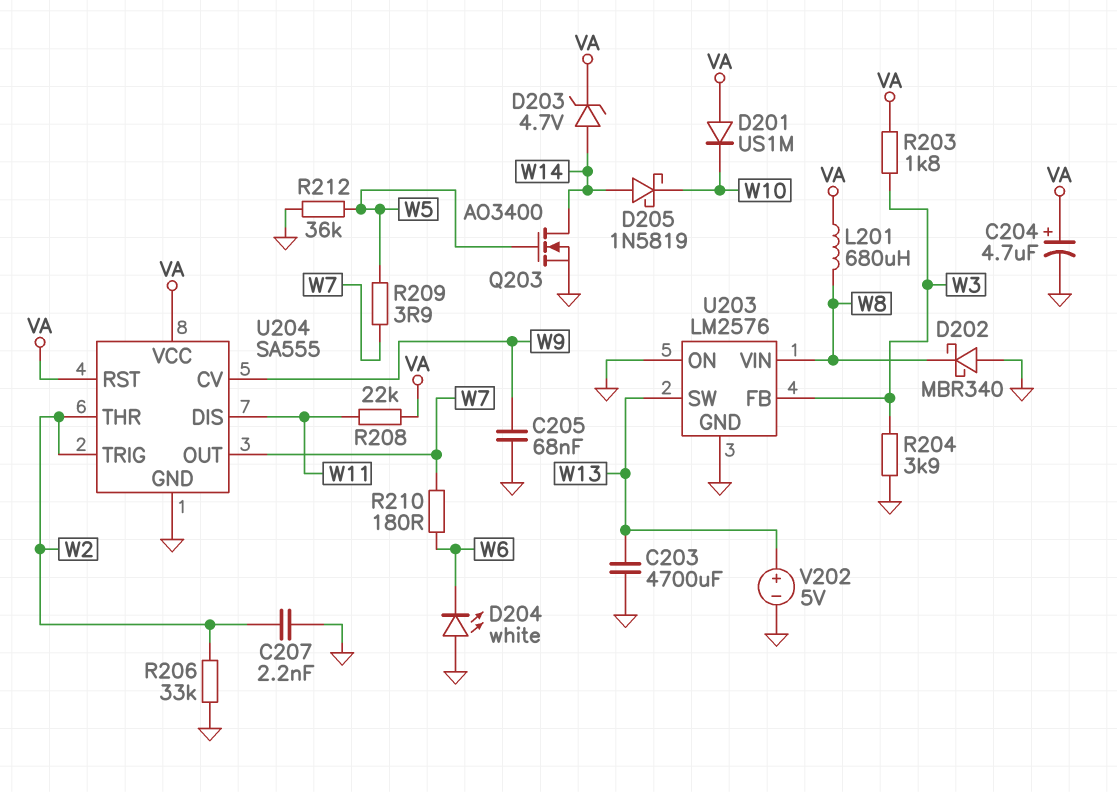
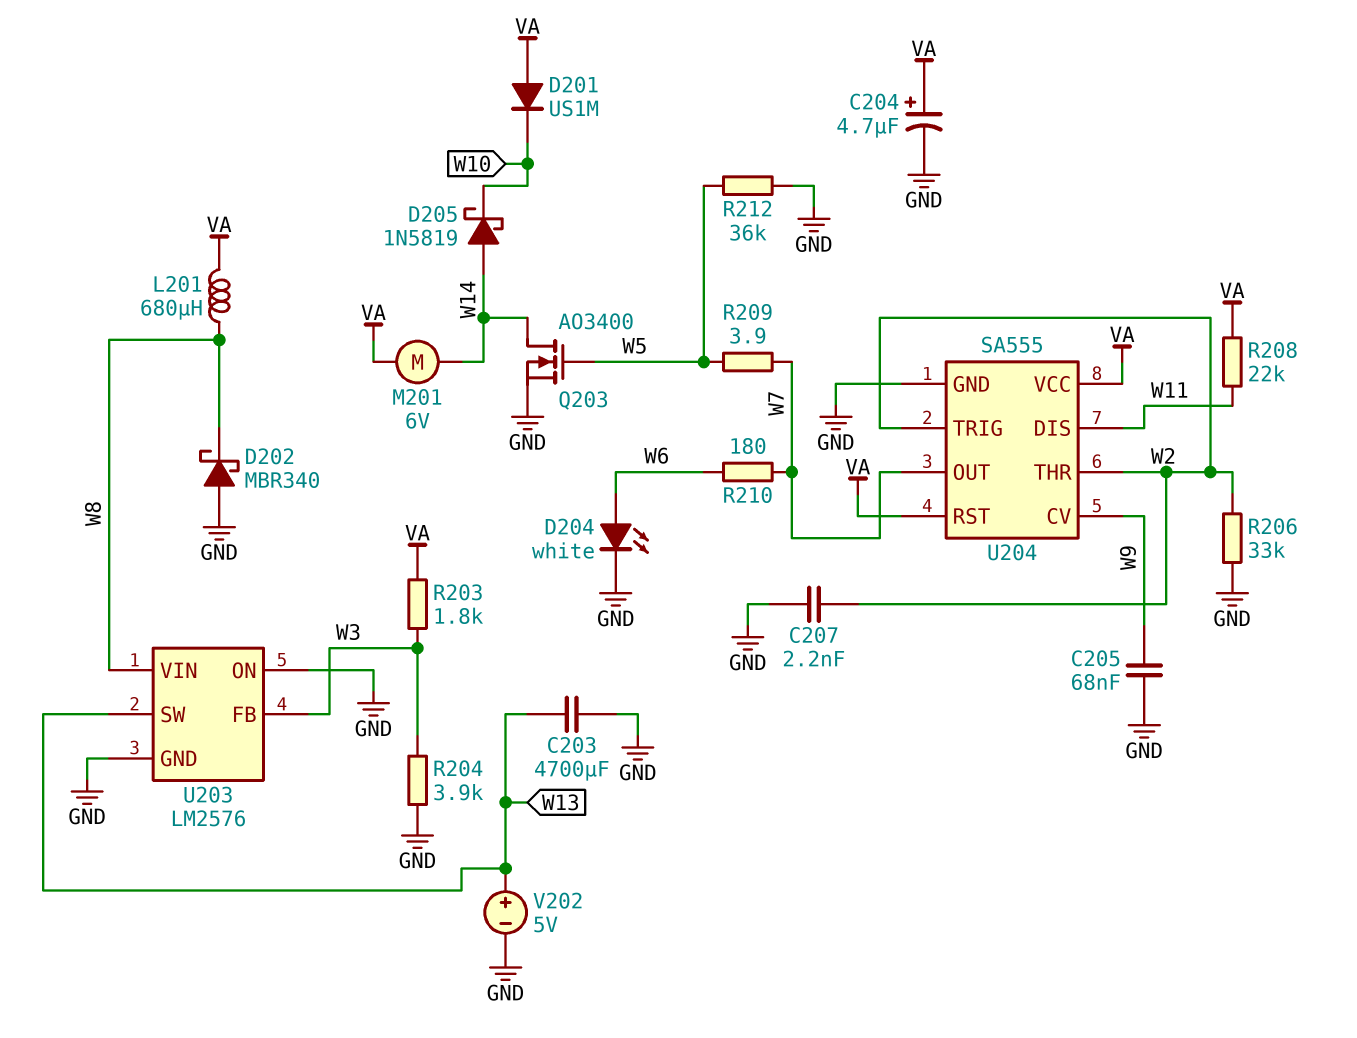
D203: zener 4.7V (A W14, K VA) -> none
D204: LED white (A GND, K W6) -> LED white (A W6, K GND)
M201: none -> motor 6V (VA, W14)

